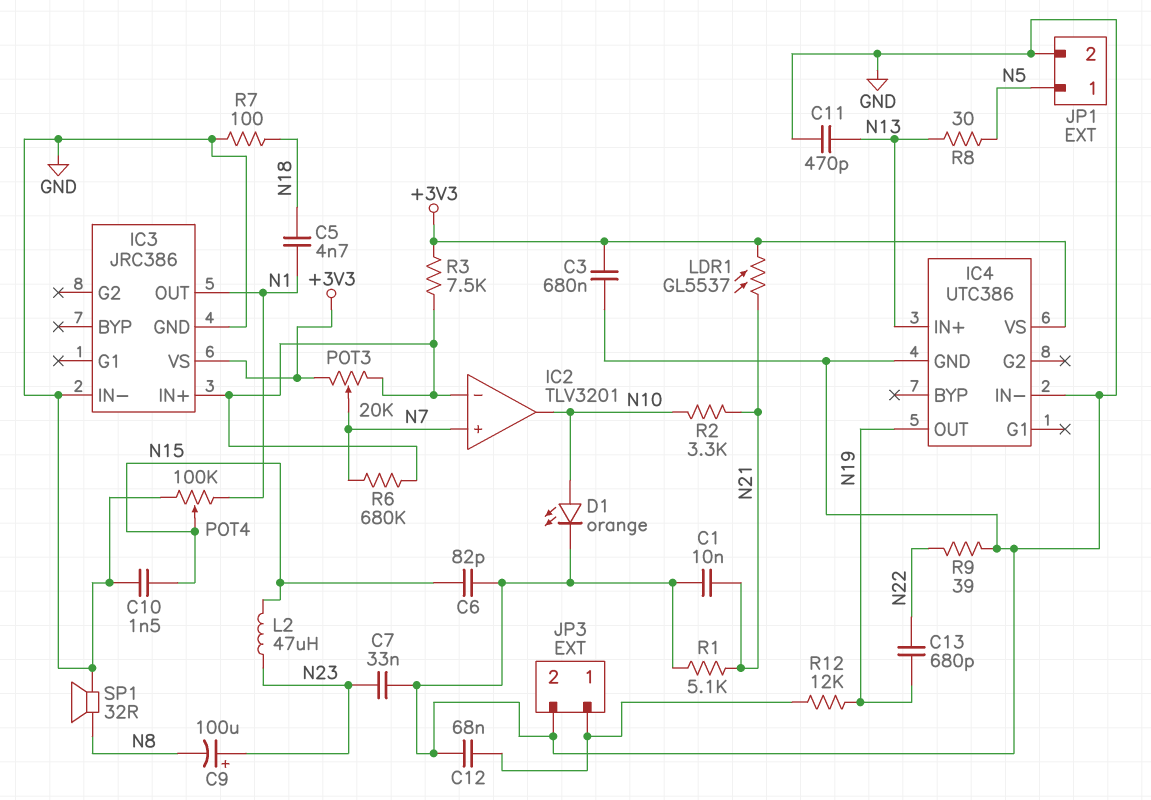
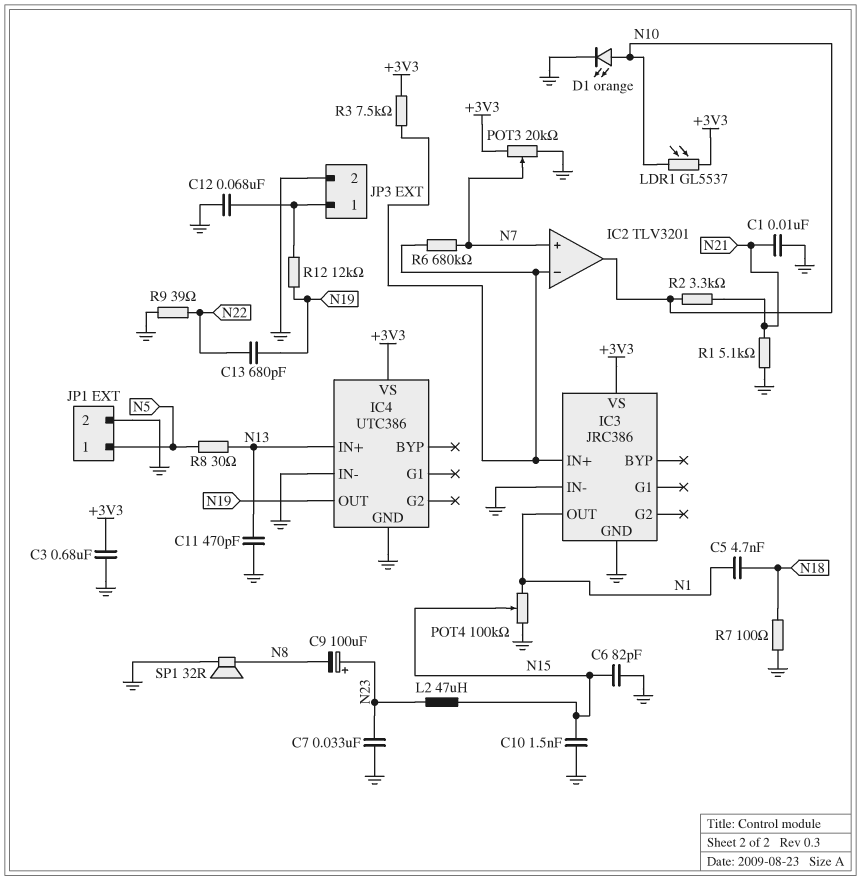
LDR1: GL5537 (+3V3, N21) -> GL5537 (+3V3, N10)
POT3: 20k (+3V3, IC2/in-, wiper N7) -> 20k (+3V3, GND, wiper N7)

